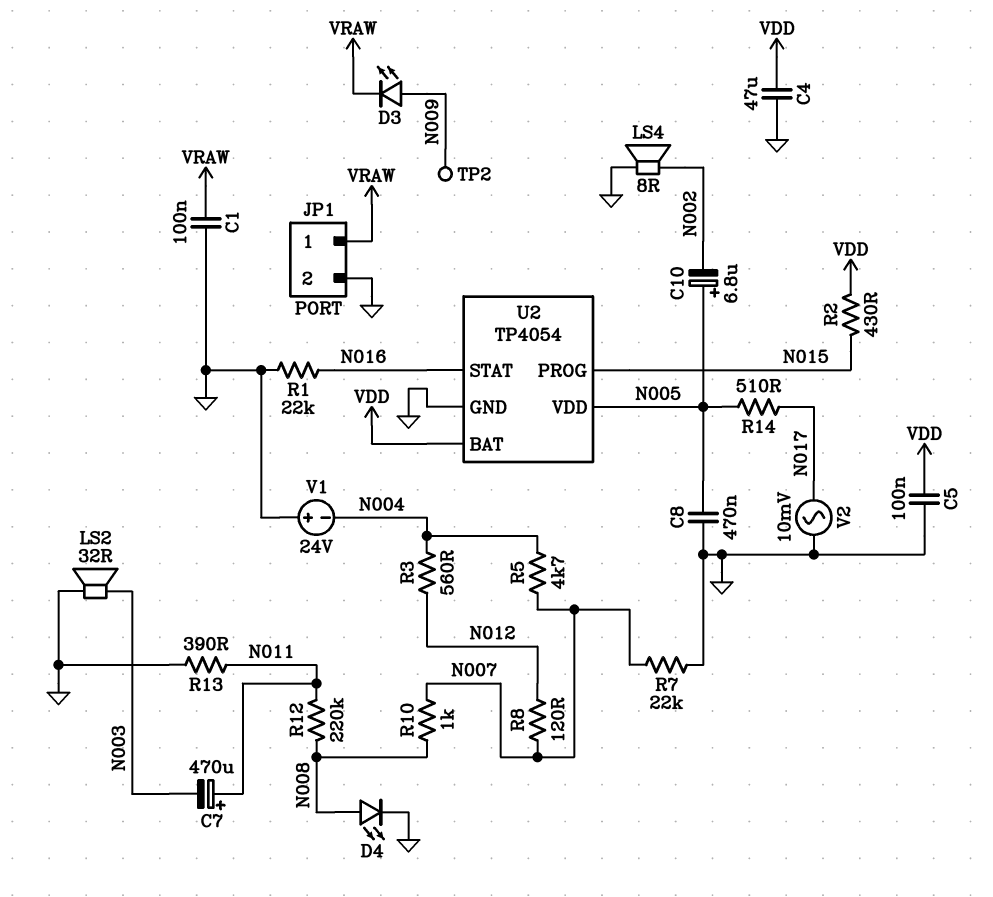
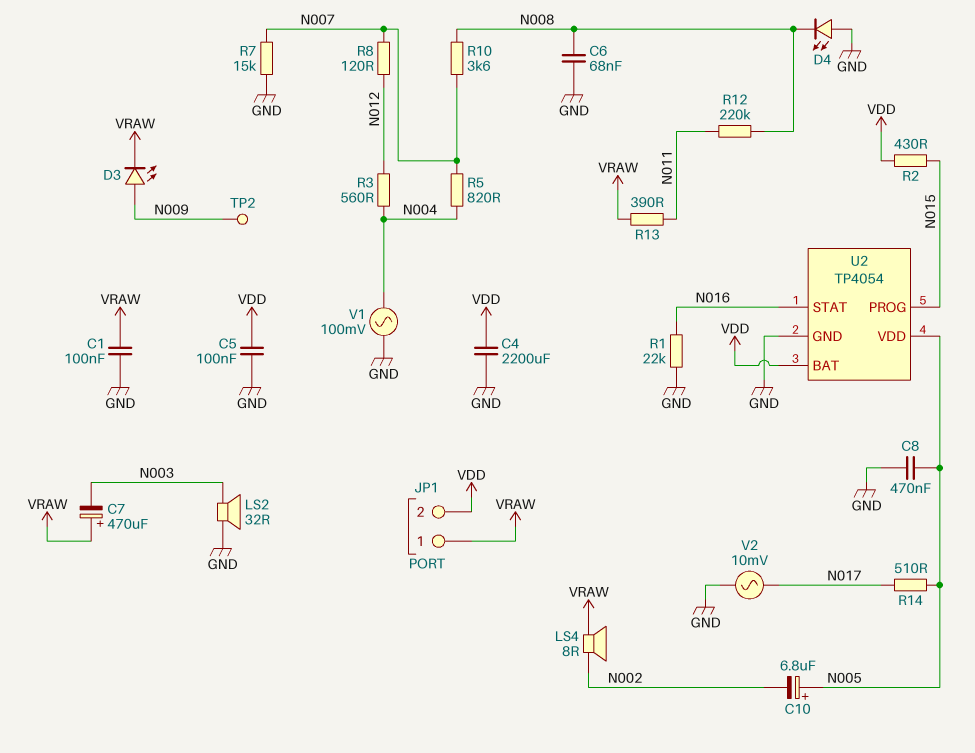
C4: 47uF (GND, VDD) -> 2200uF (GND, VDD)
C6: none -> 68nF (GND, N008)
C7: 470uF (plus N011, minus N003) -> 470uF (plus VRAW, minus N003)
D4: LED (A N008, K GND) -> LED (A GND, K N008)
JP1 pin 2: GND -> VDD
LS4: speaker 8R (GND, N002) -> speaker 8R (N002, VRAW)
R5: 4.7k (N004, N007) -> 820 (N004, N007)
R7: 22k (GND, N007) -> 15k (GND, N007)
R10: 1k (N007, N008) -> 3.6k (N007, N008)
R13: 390 (GND, N011) -> 390 (N011, VRAW)
V1: 24V (plus GND, minus N004) -> AC 100mV (GND, N004)

